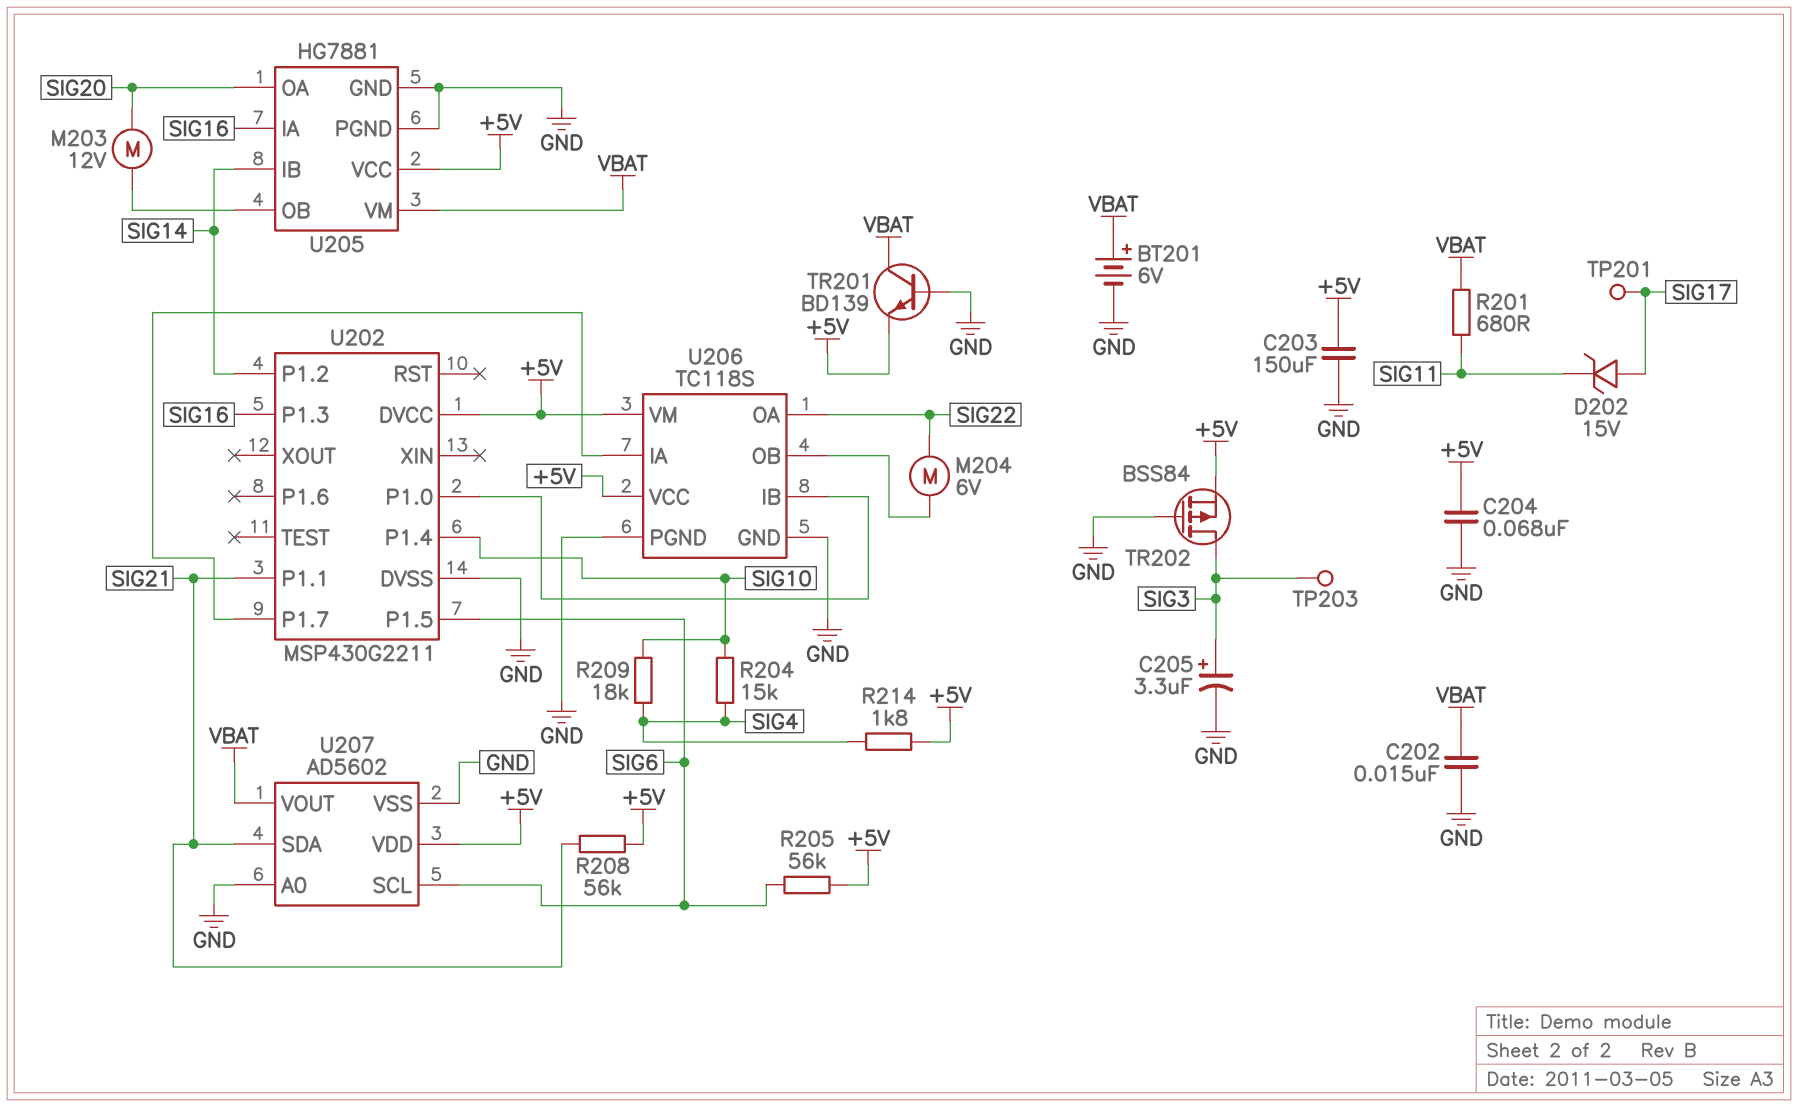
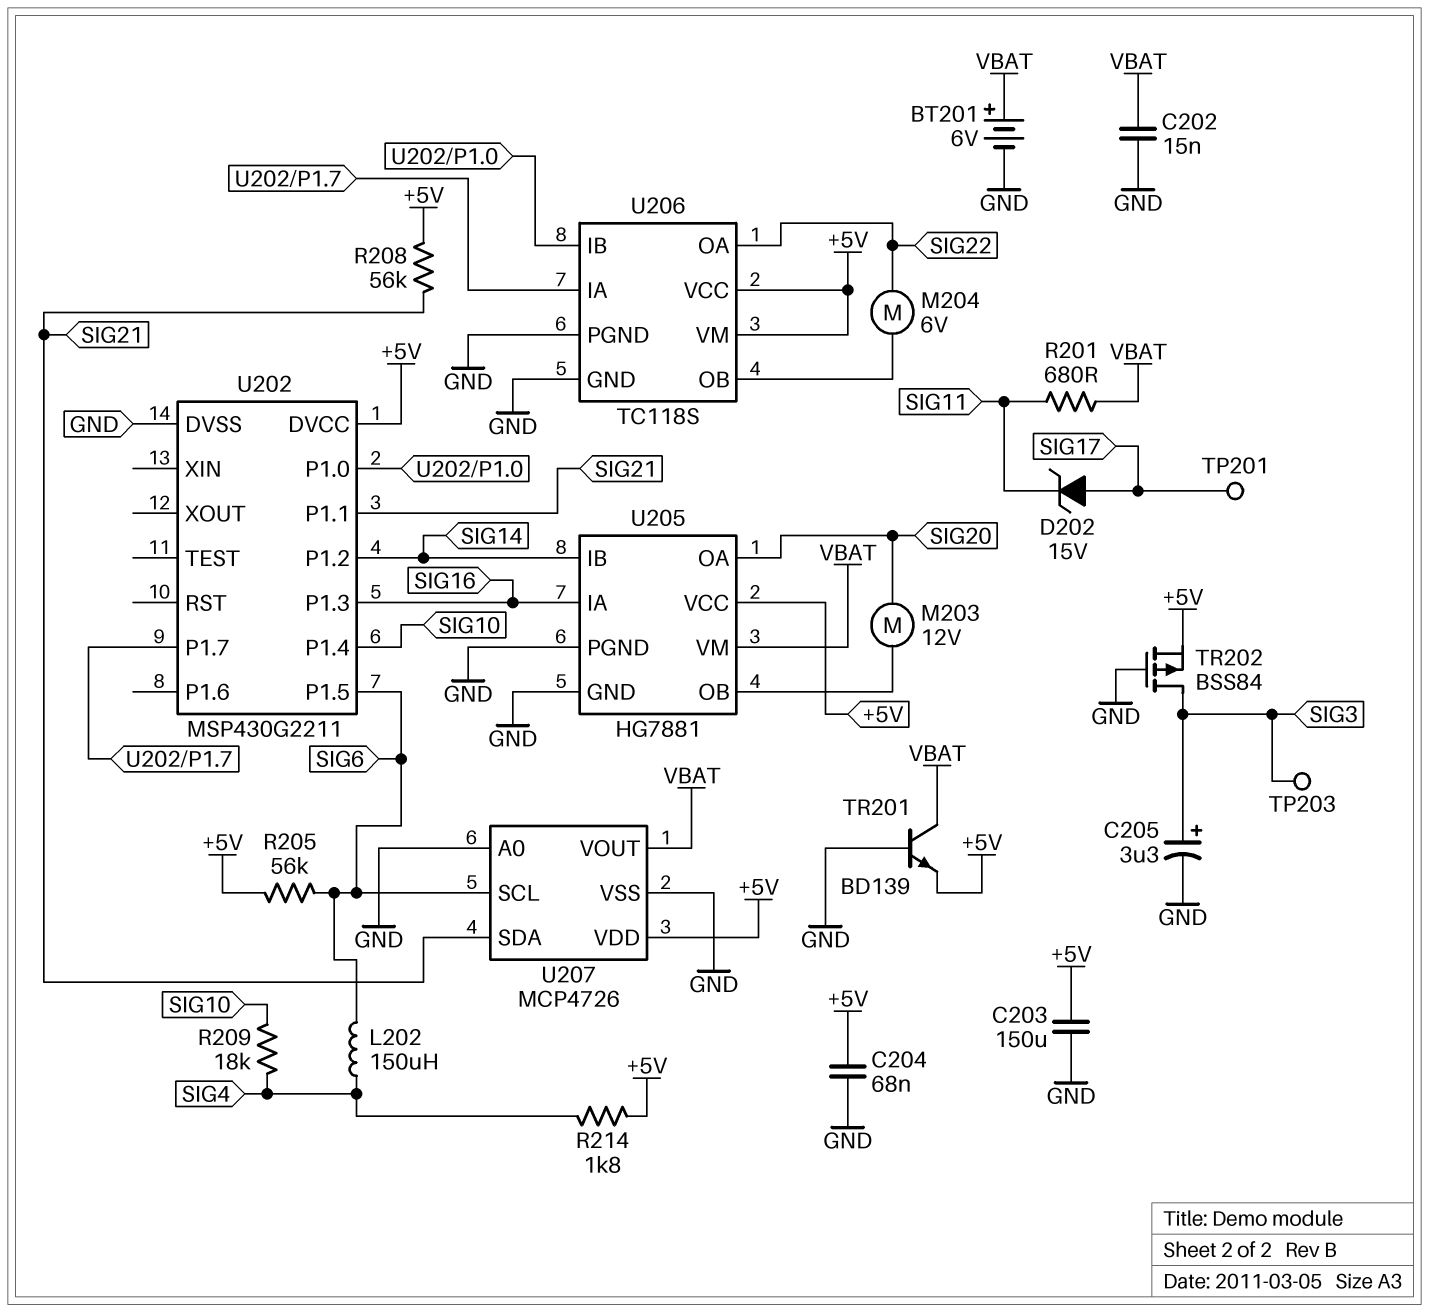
L202: none -> 150uH (SIG4, SIG6)
R204: 15k (SIG4, SIG10) -> none
U207: AD5602 -> MCP4726

